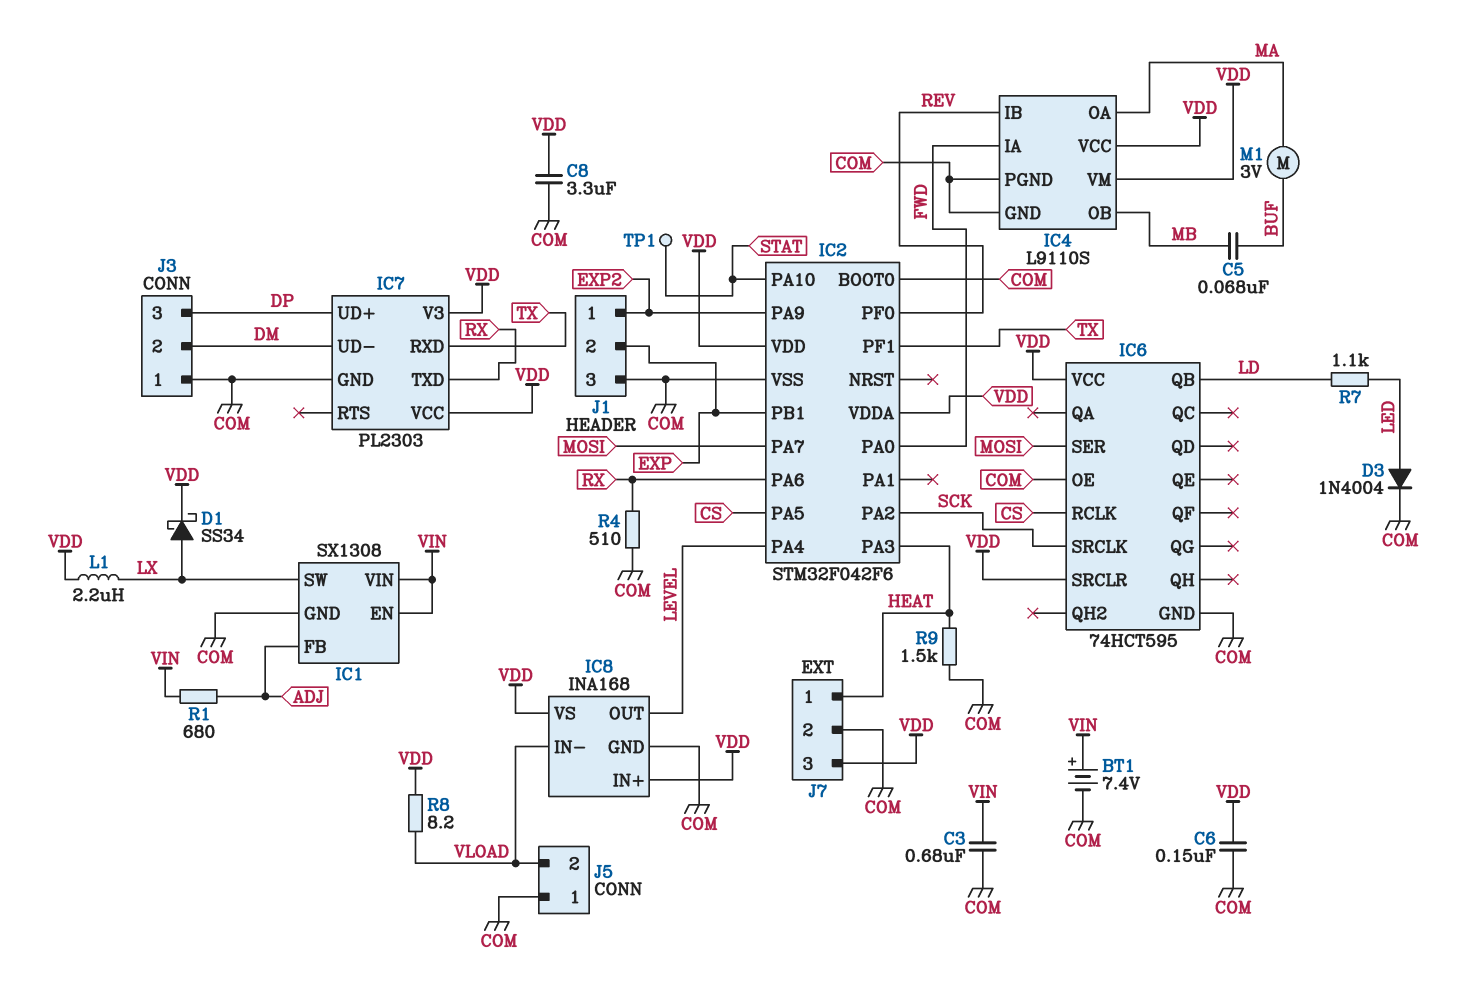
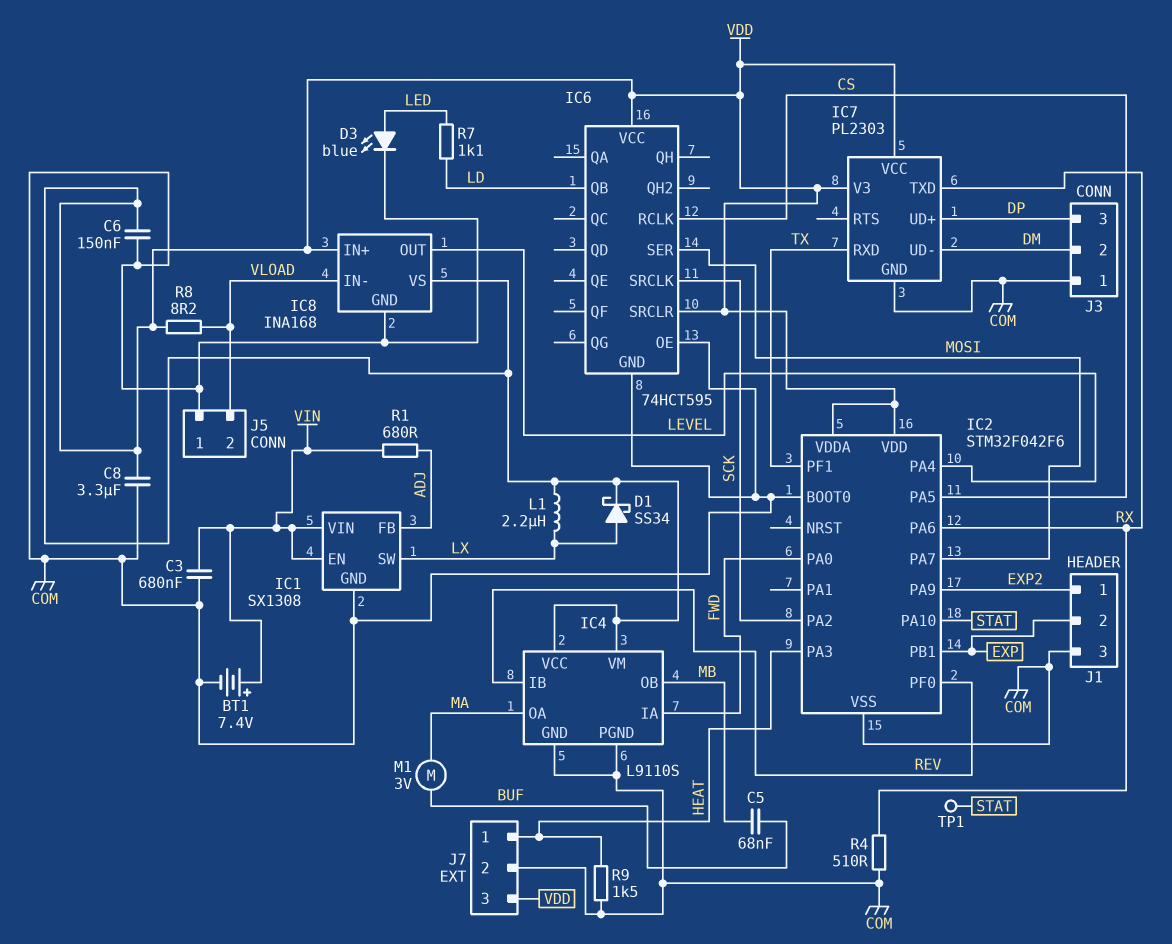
D3: diode 1N4004 (A LED, K COM) -> LED blue (A LED, K COM)

